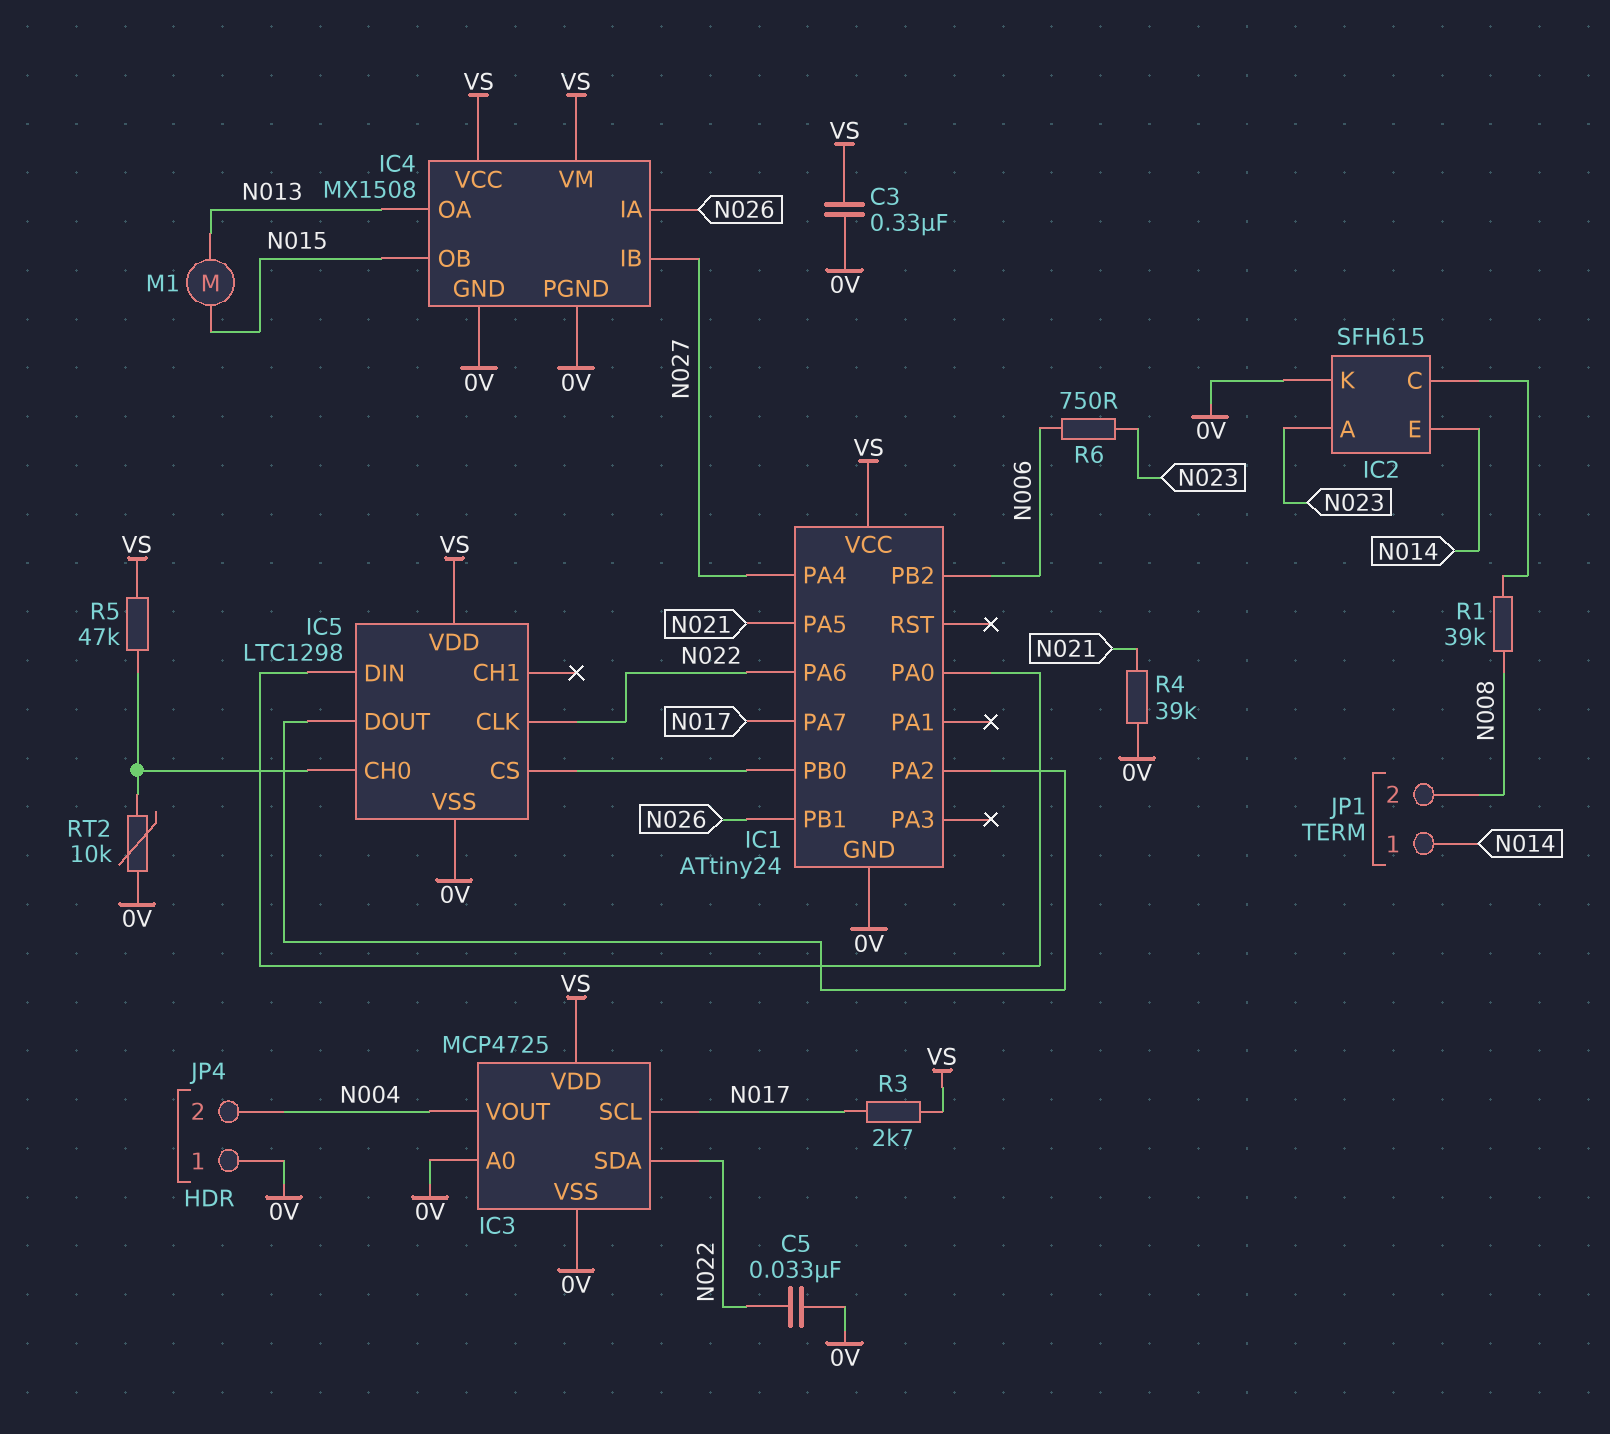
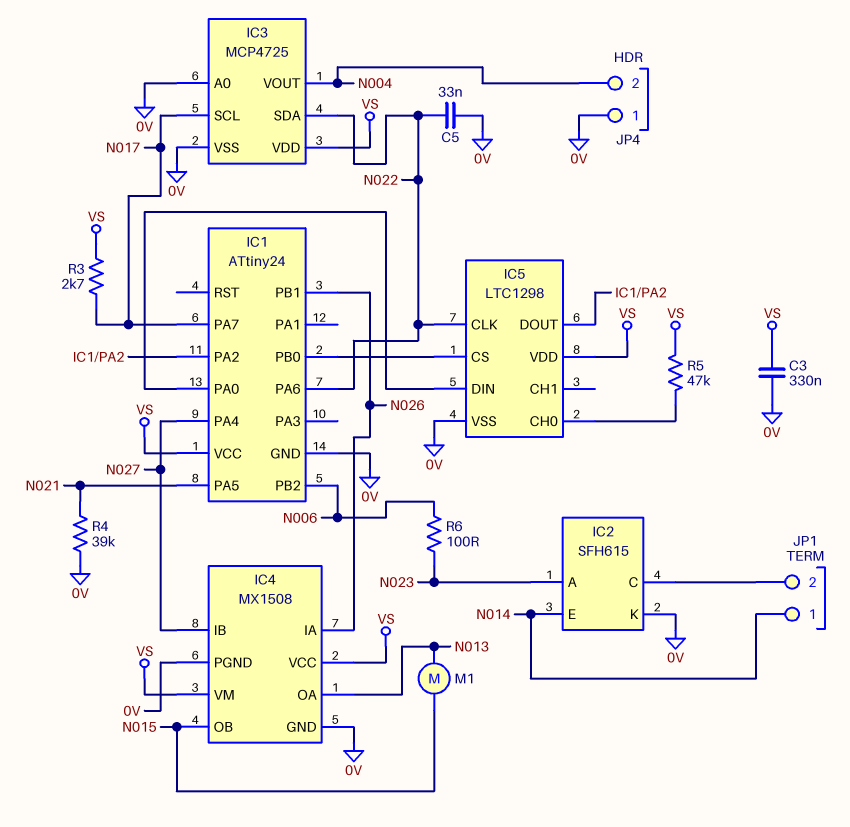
JP1 pin 2: N008 -> IC2/C
R1: 39k (IC2/C, N008) -> none
R6: 750 (N006, N023) -> 100 (N006, N023)
RT2: 10k (0V, IC5/CH0) -> none

